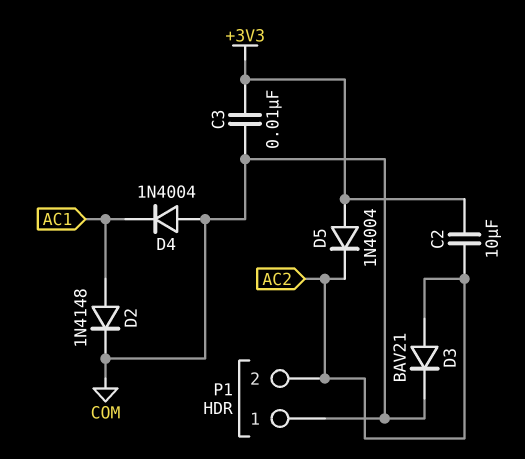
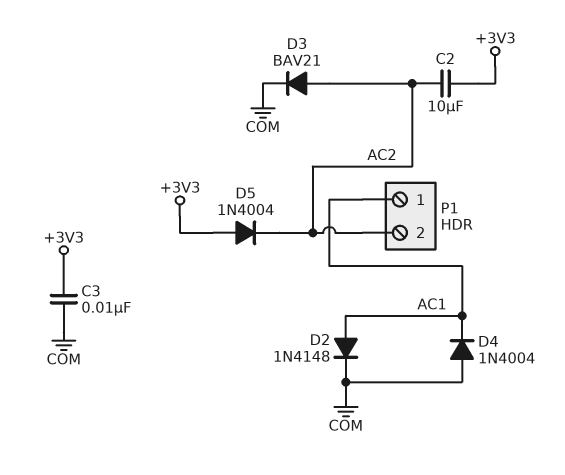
P1 pin 1: COM -> AC1

